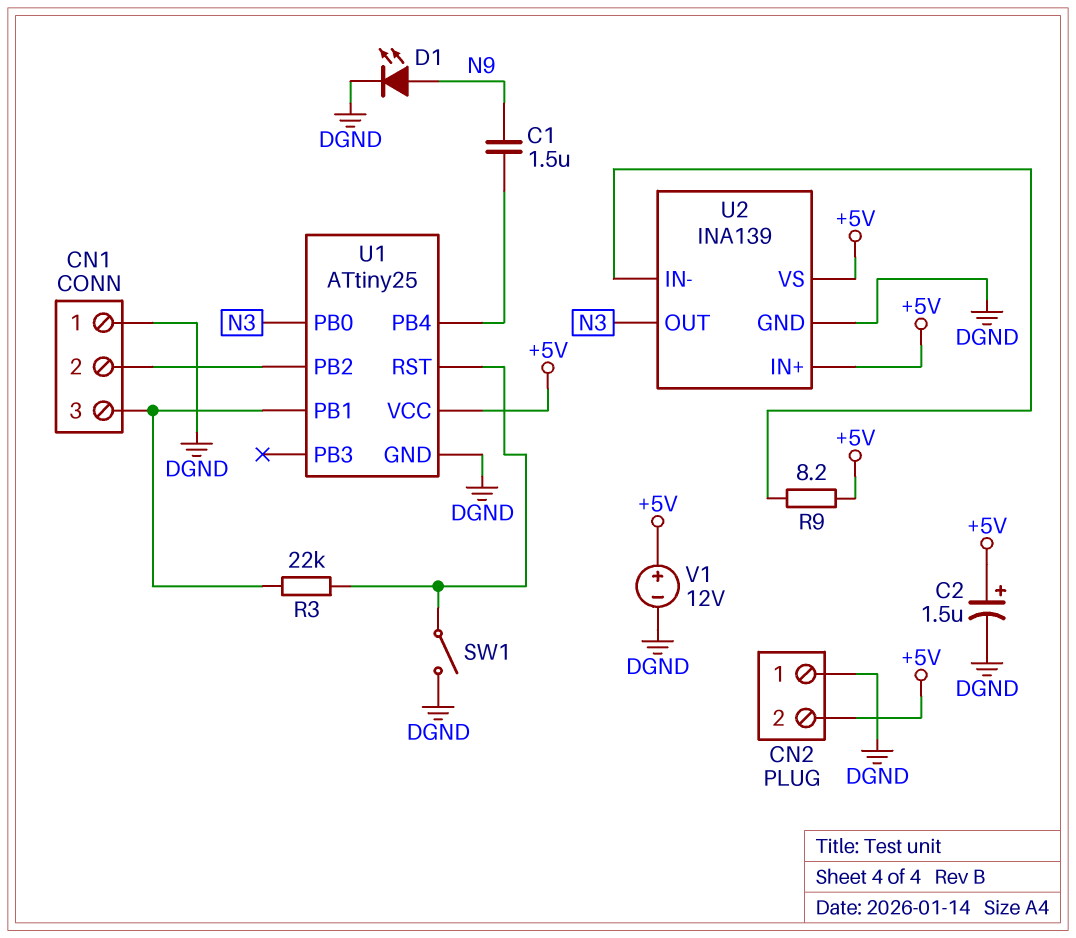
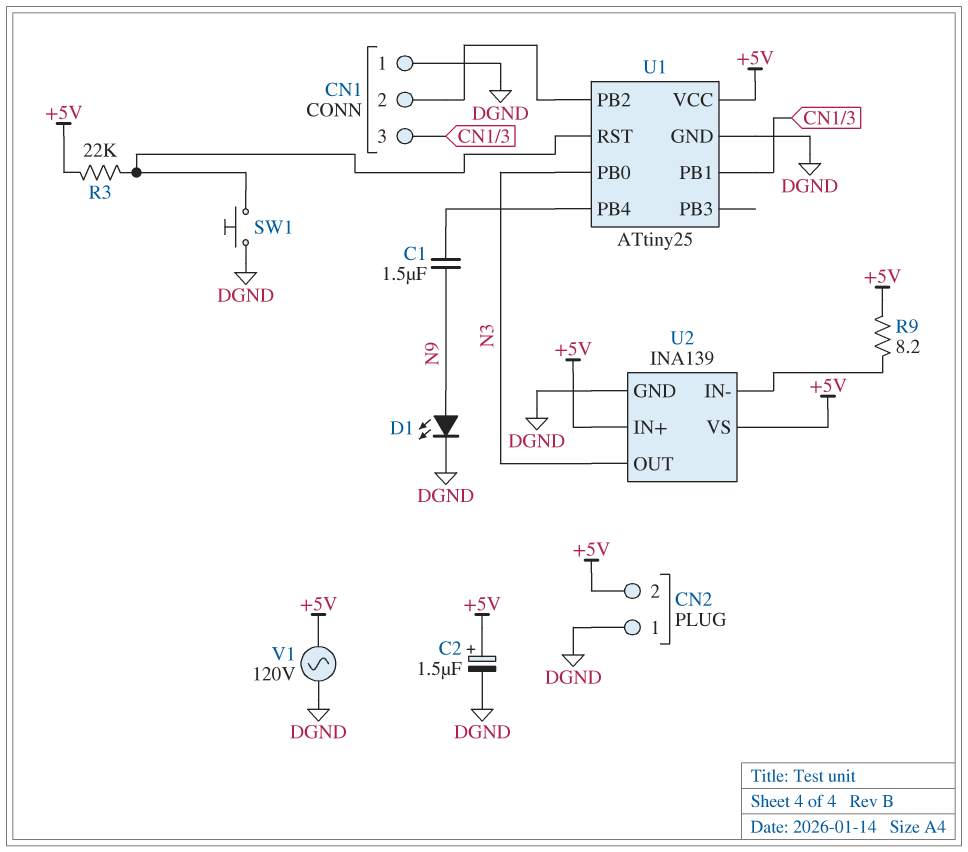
R3: 22k (CN1/3, U1/RST) -> 22k (+5V, U1/RST)
SW1: switch (DGND, U1/RST) -> button (DGND, U1/RST)
V1: 12V (plus +5V, minus DGND) -> AC 120V (+5V, DGND)

